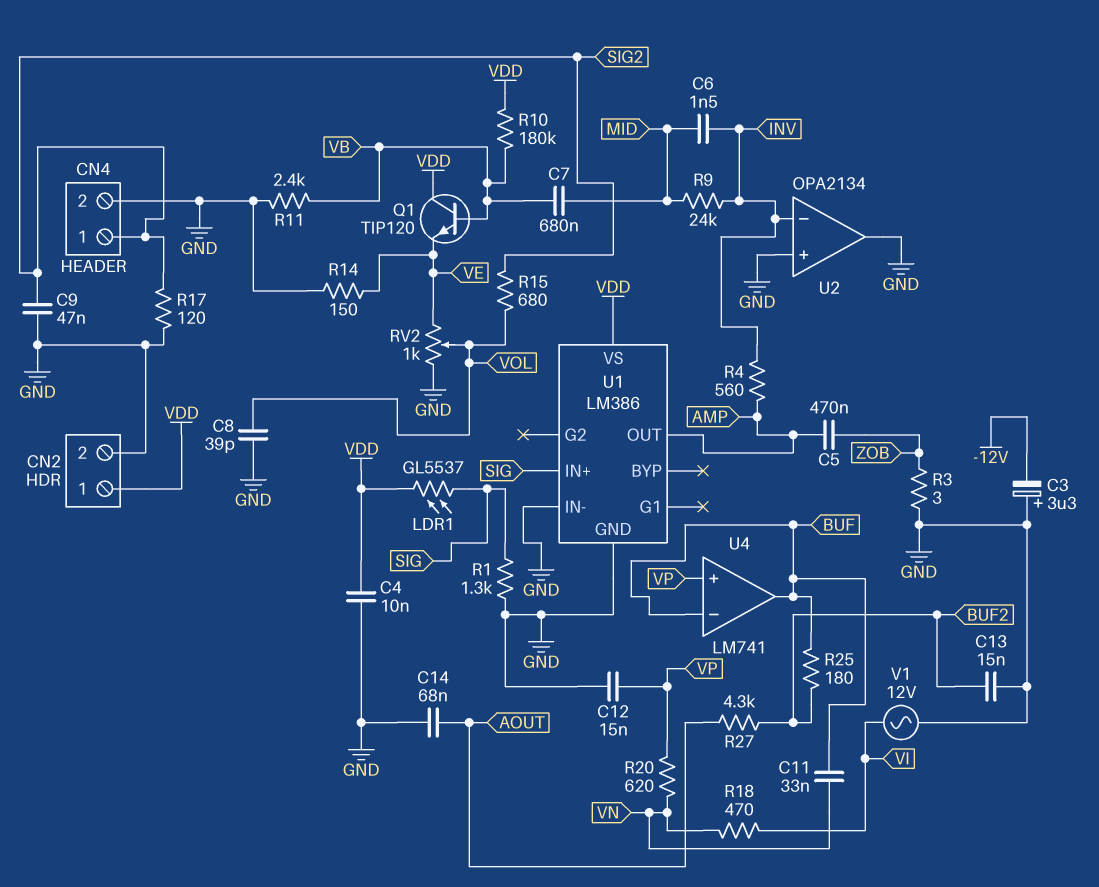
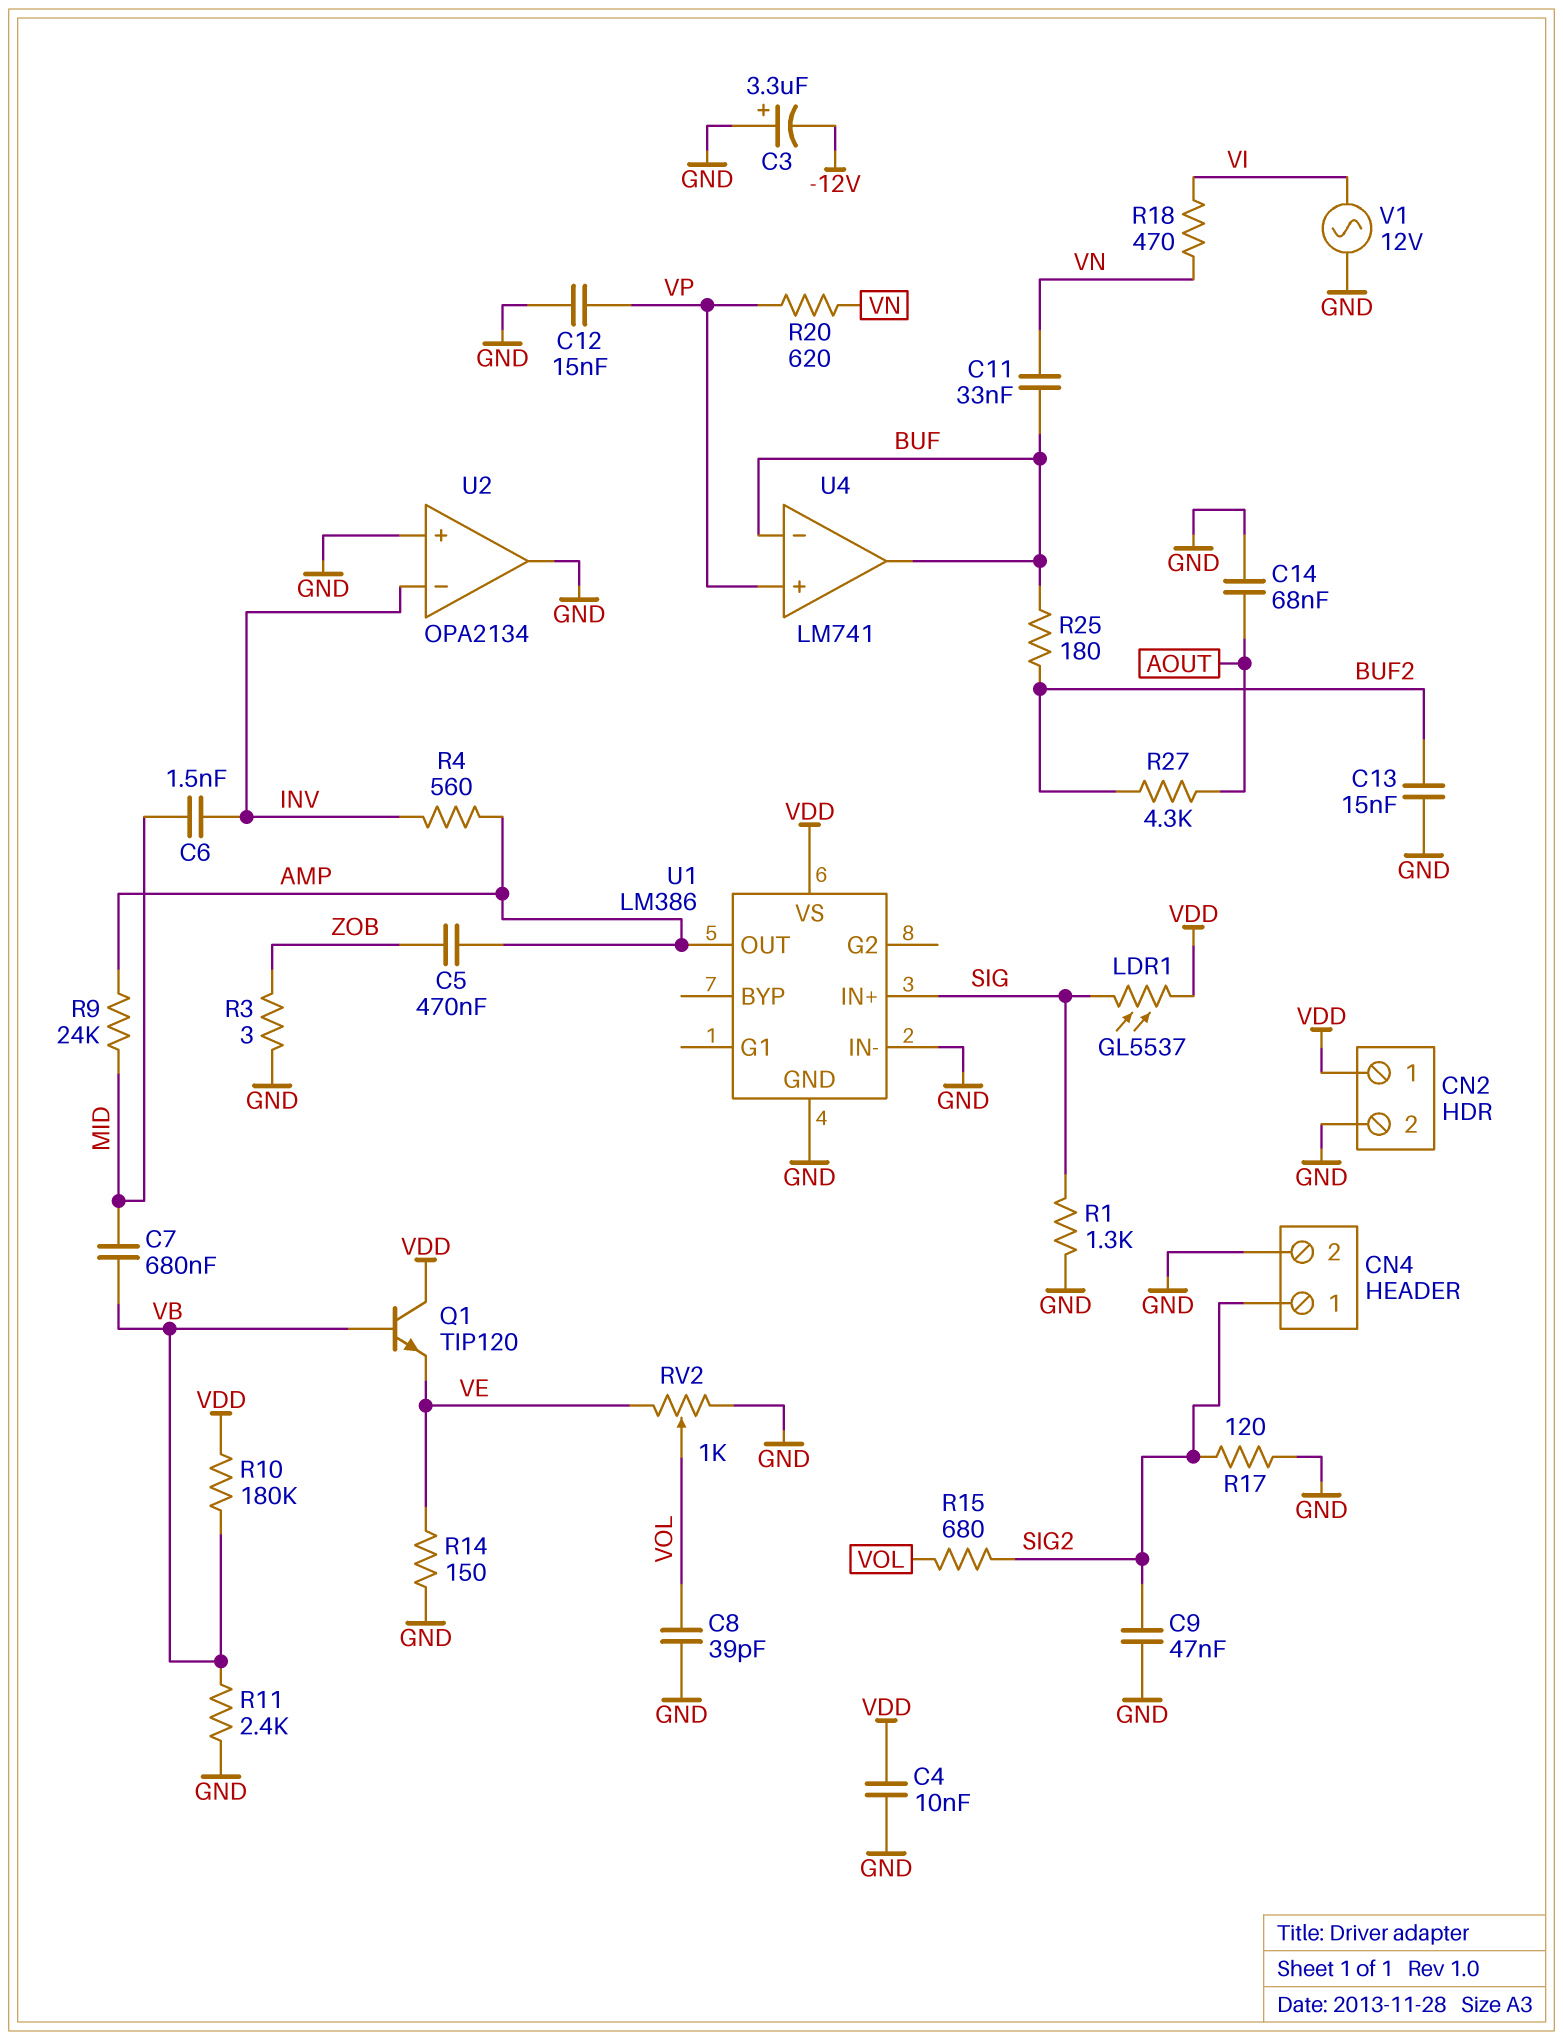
R9: 24k (INV, MID) -> 24k (AMP, MID)

